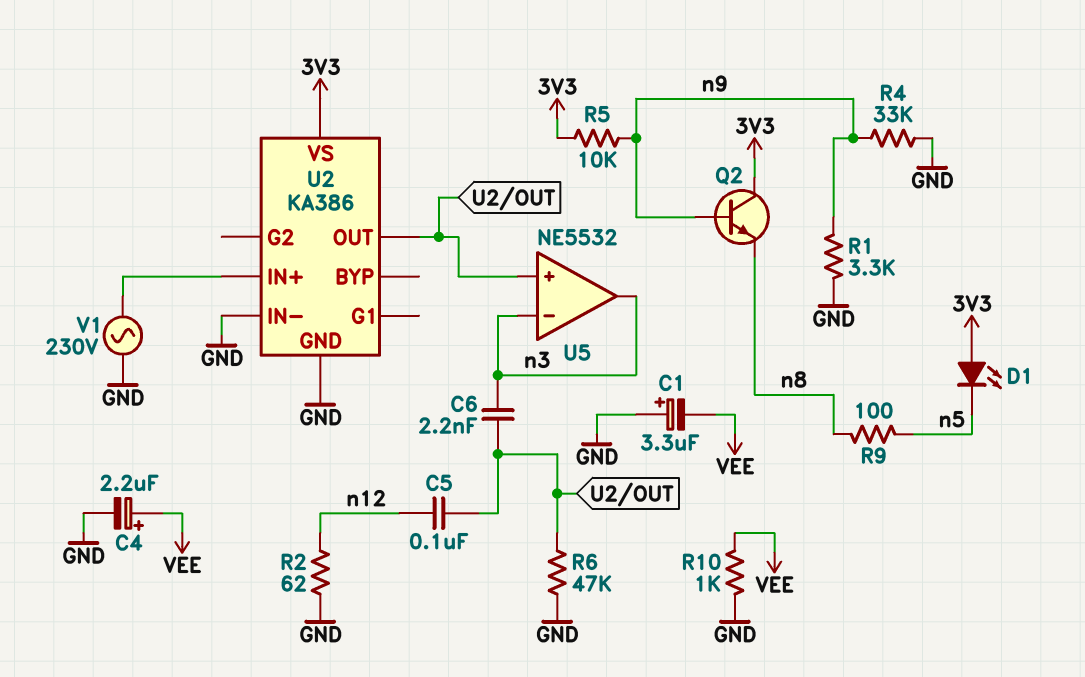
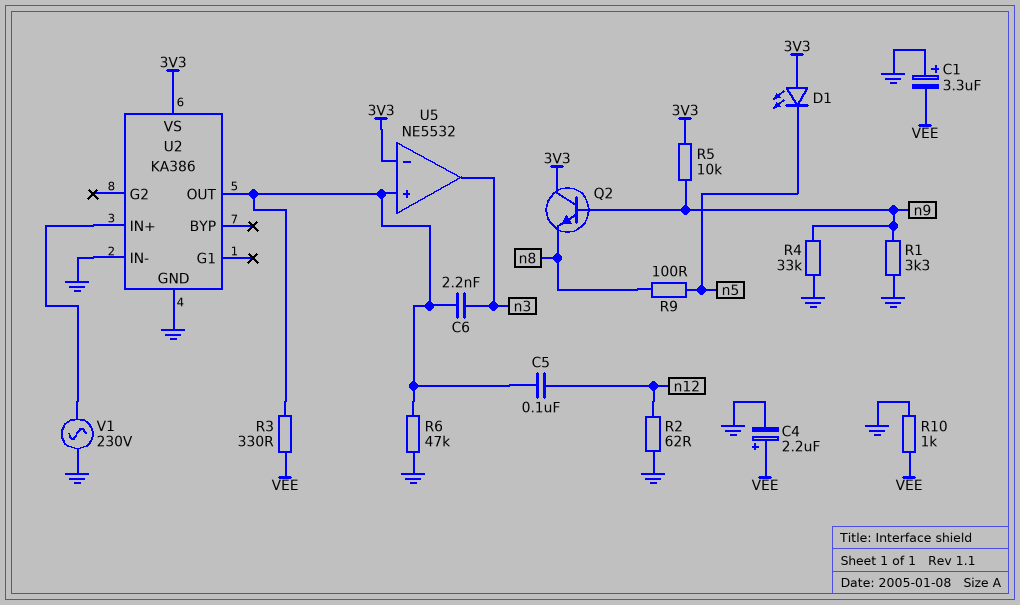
R3: none -> 330 (U2/OUT, VEE)
U5 pin in-: n3 -> 3V3

